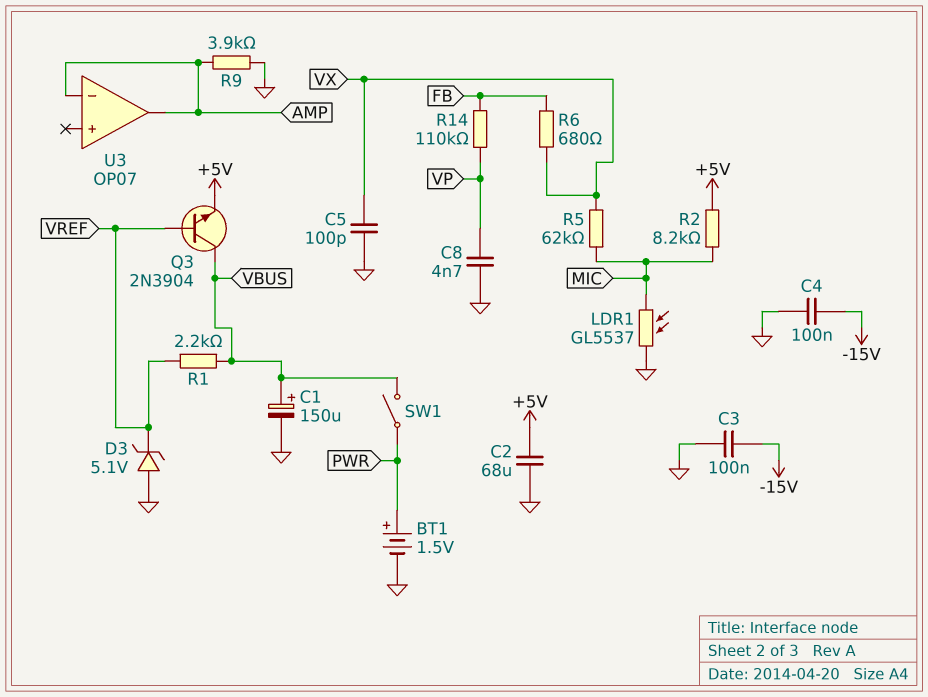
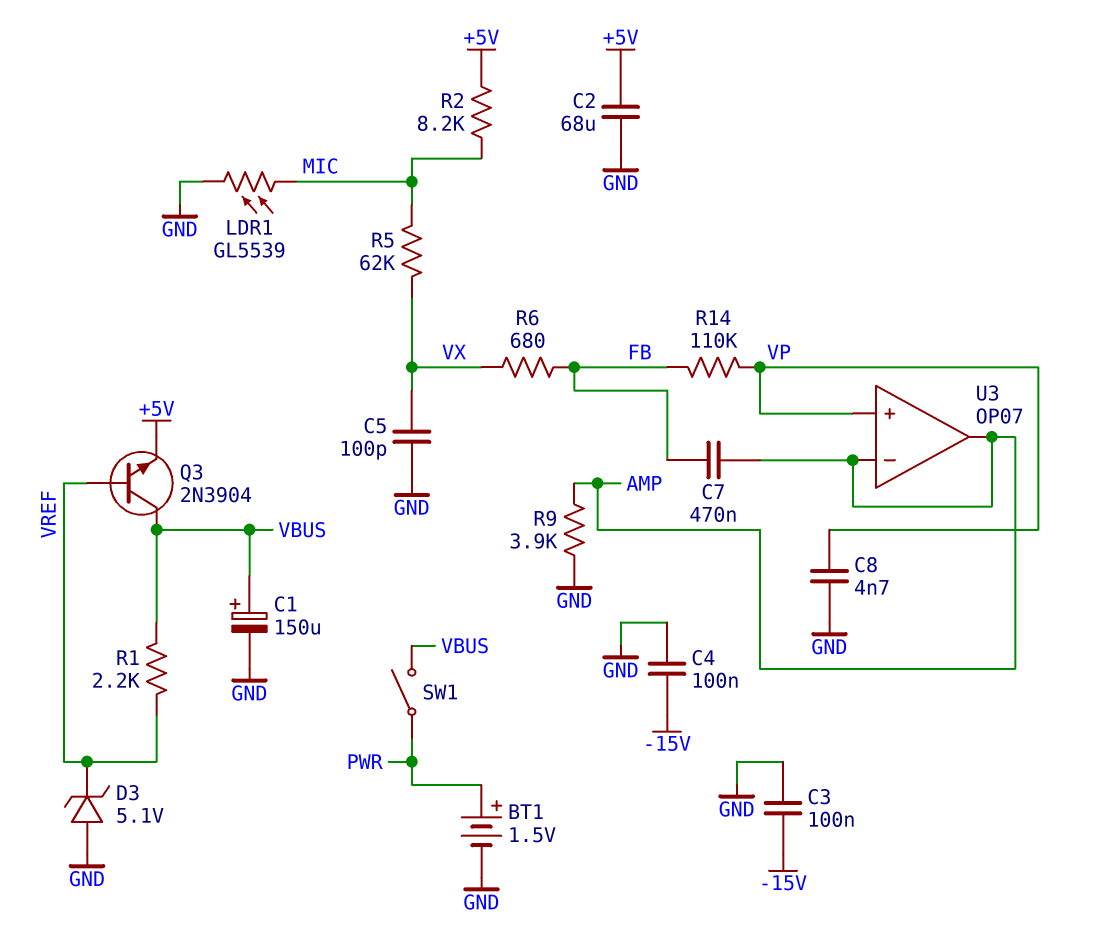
C7: none -> 470nF (AMP, FB)
LDR1: GL5537 (GND, MIC) -> GL5539 (GND, MIC)
U3 pin in+: none -> VP

